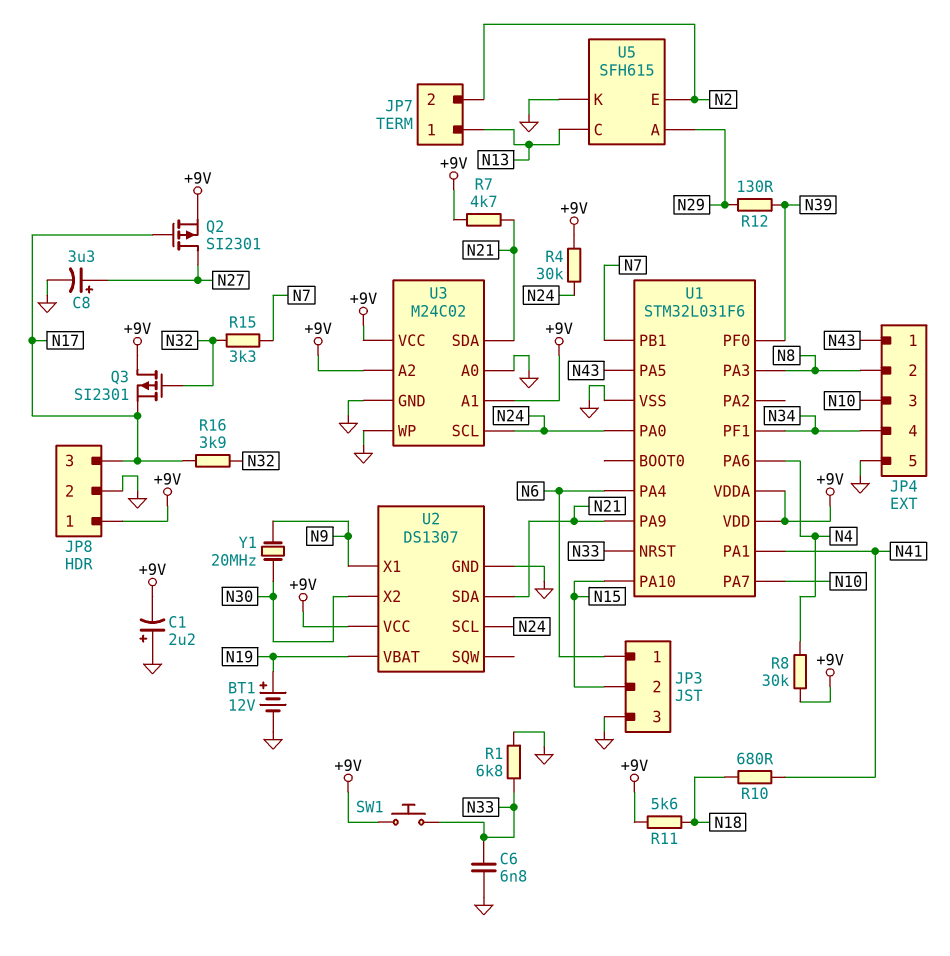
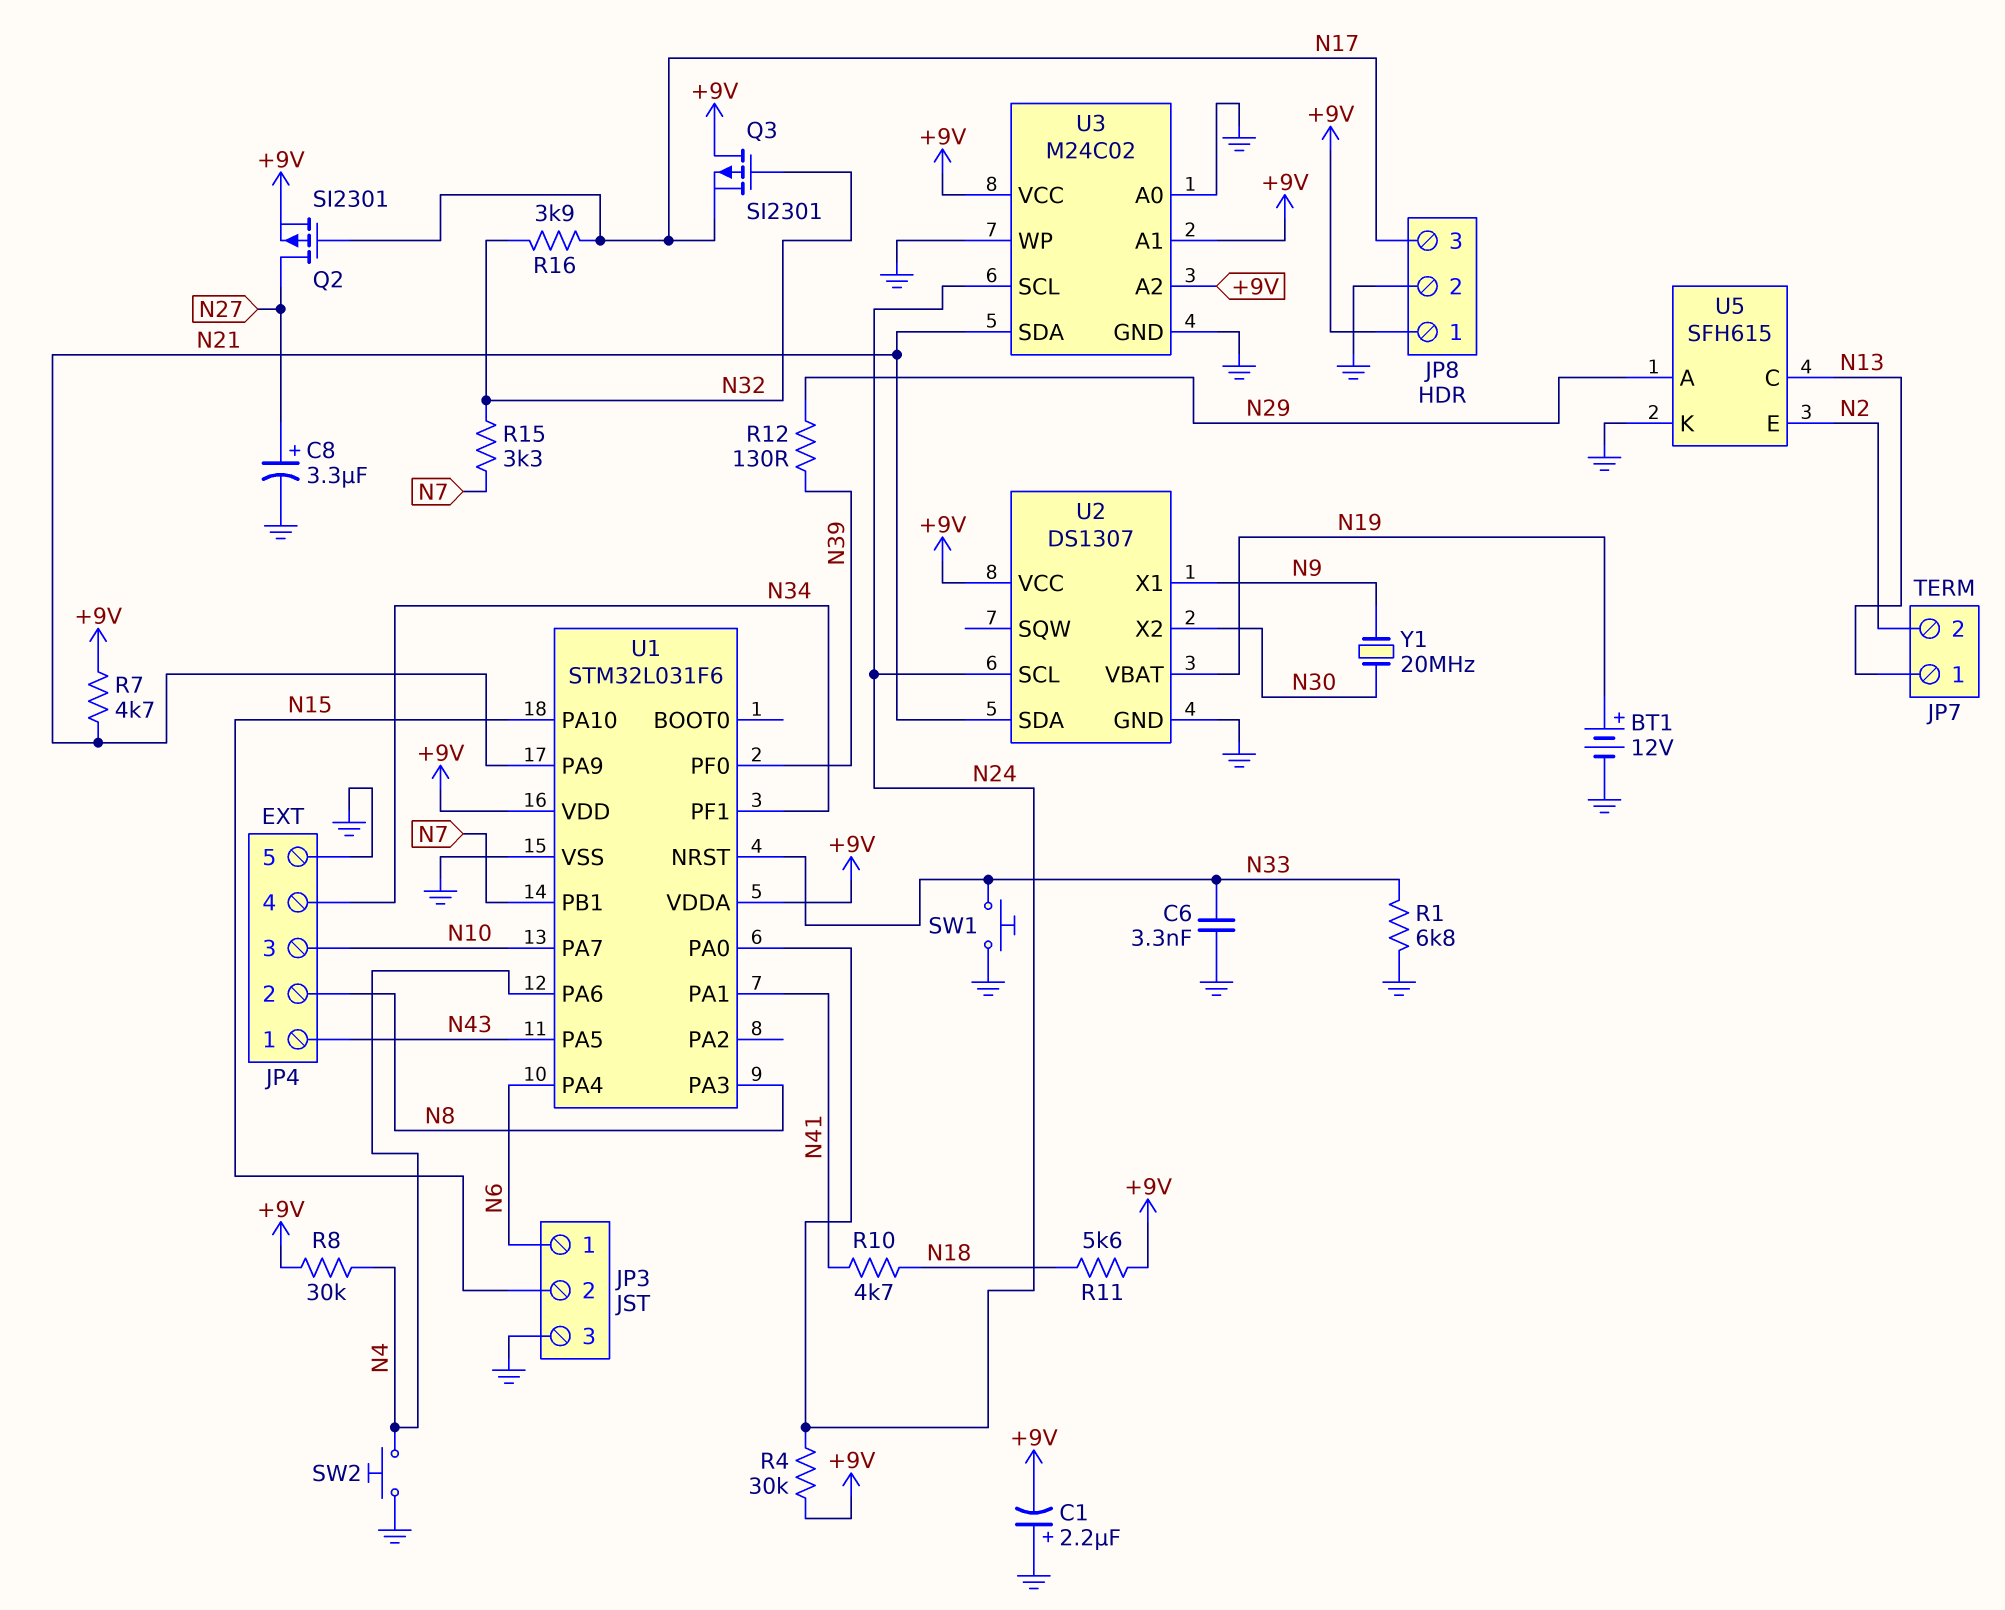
C6: 6.8nF (GND, N33) -> 3.3nF (GND, N33)
R10: 680 (N18, N41) -> 4.7k (N18, N41)
SW1: button (+9V, N33) -> button (GND, N33)
SW2: none -> button (GND, N4)

